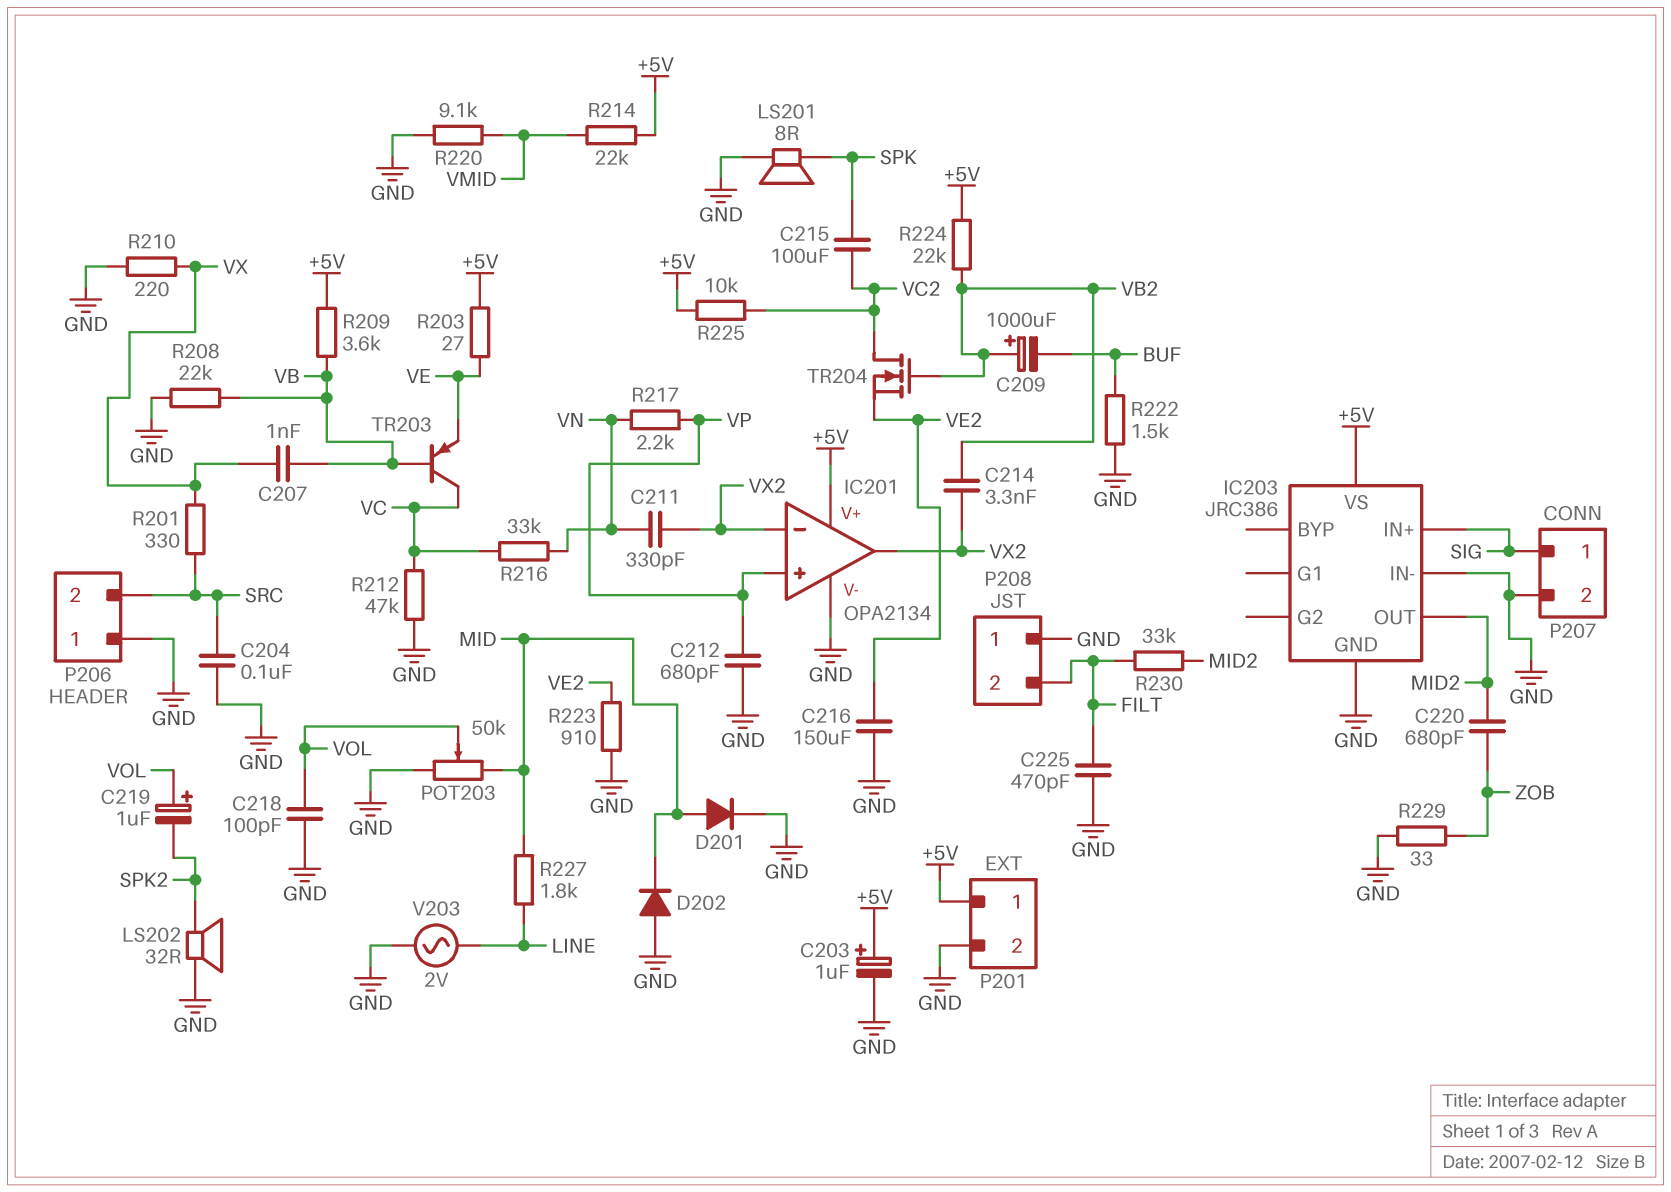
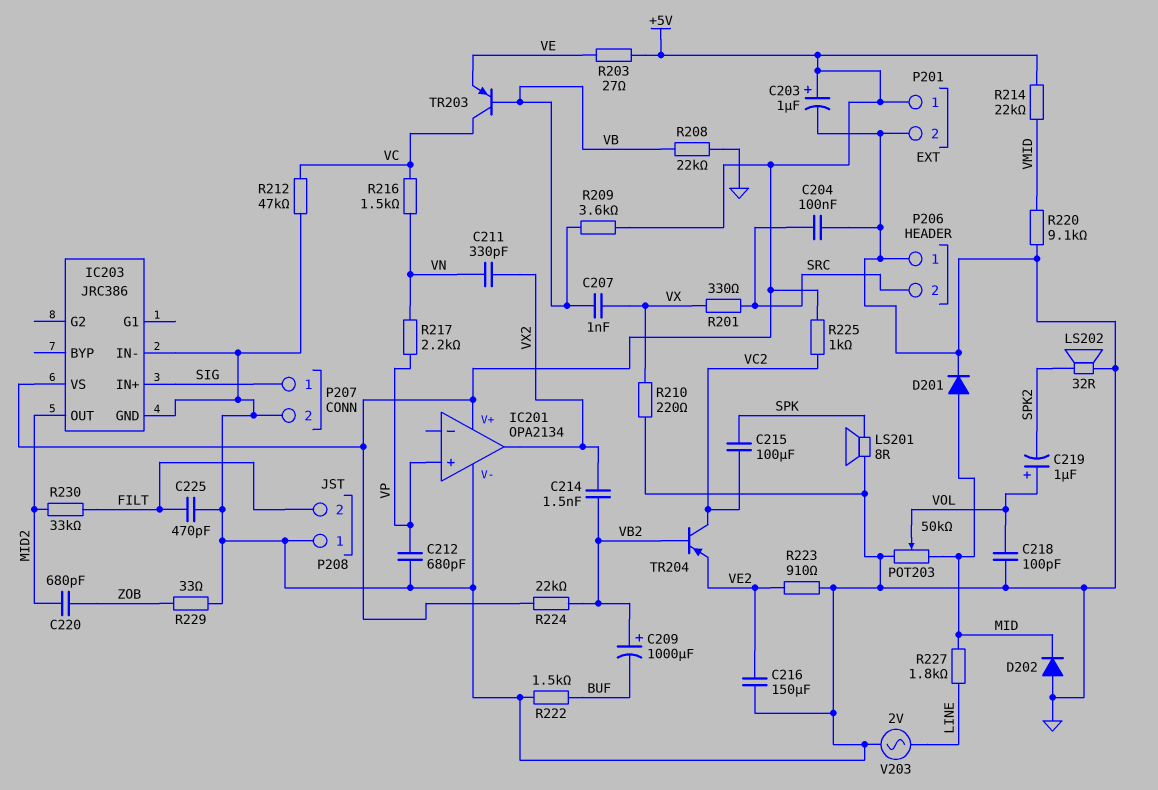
C214: 3.3nF (VB2, VX2) -> 1.5nF (VB2, VX2)
IC201 pin in-: VX2 -> none
R216: 33k (VC, VN) -> 1.5k (VC, VN)
R225: 10k (+5V, VC2) -> 1k (+5V, VC2)
TR204: NMOS (G VB2, D VC2, S VE2) -> PNP (B VB2, C VC2, E VE2)

